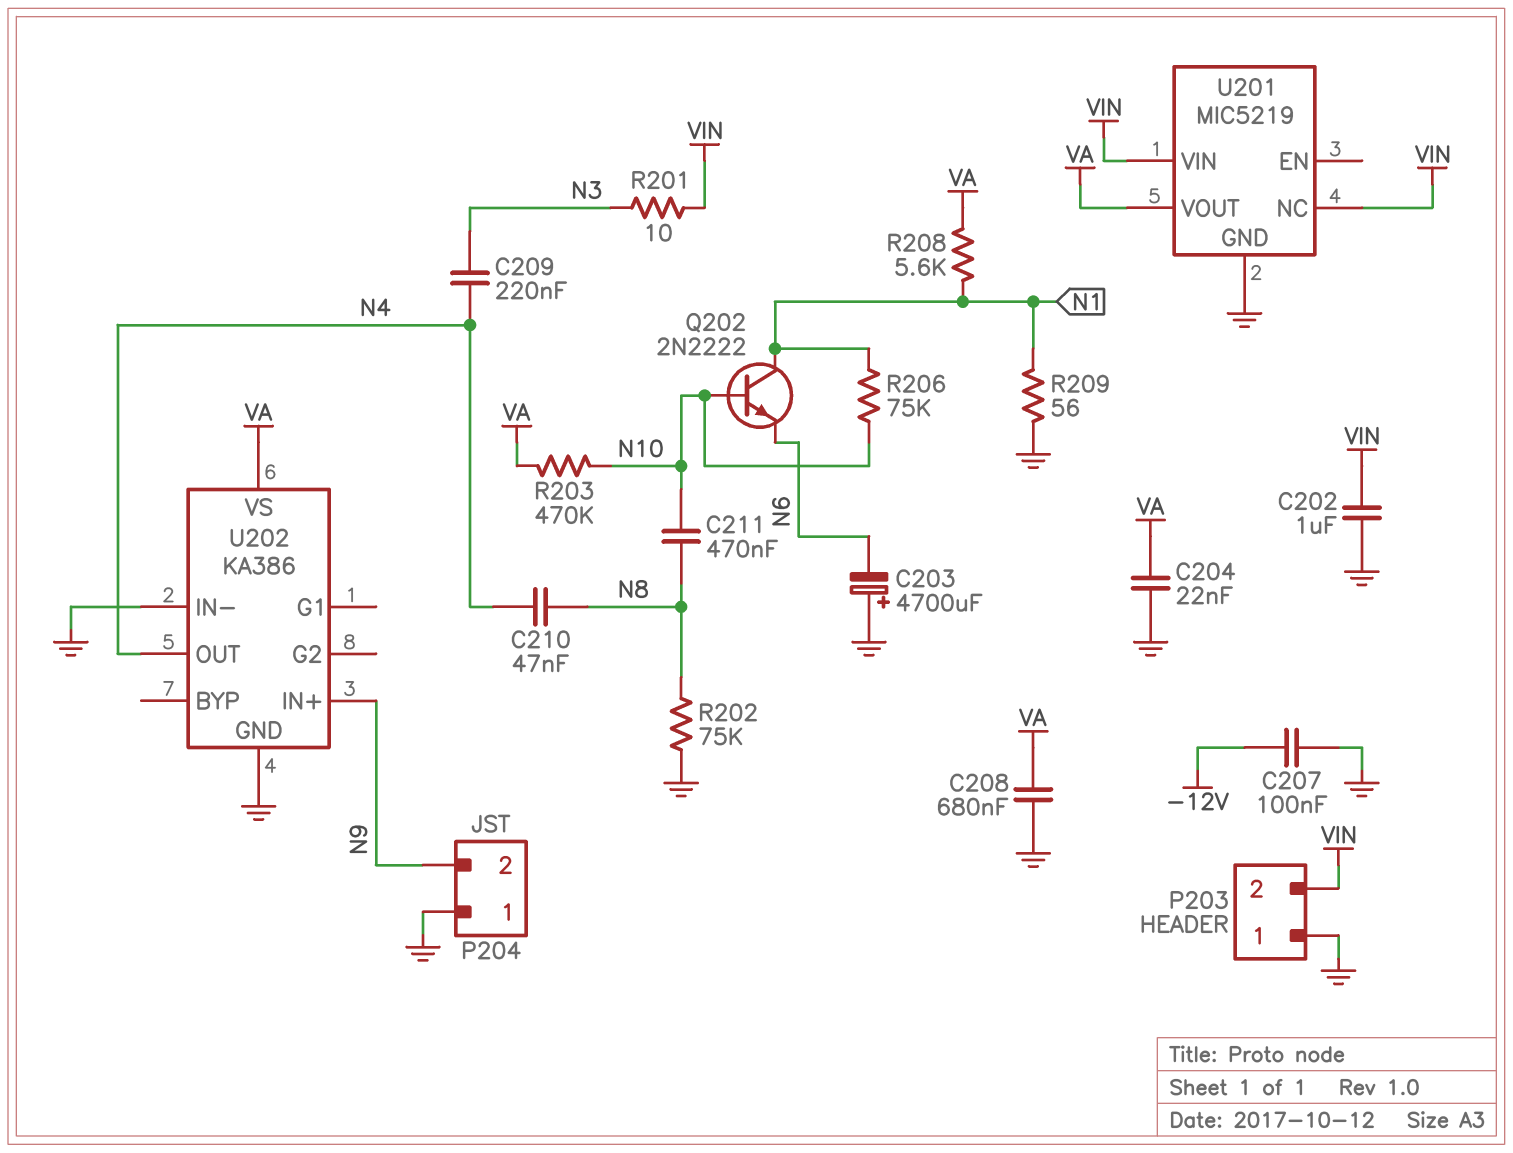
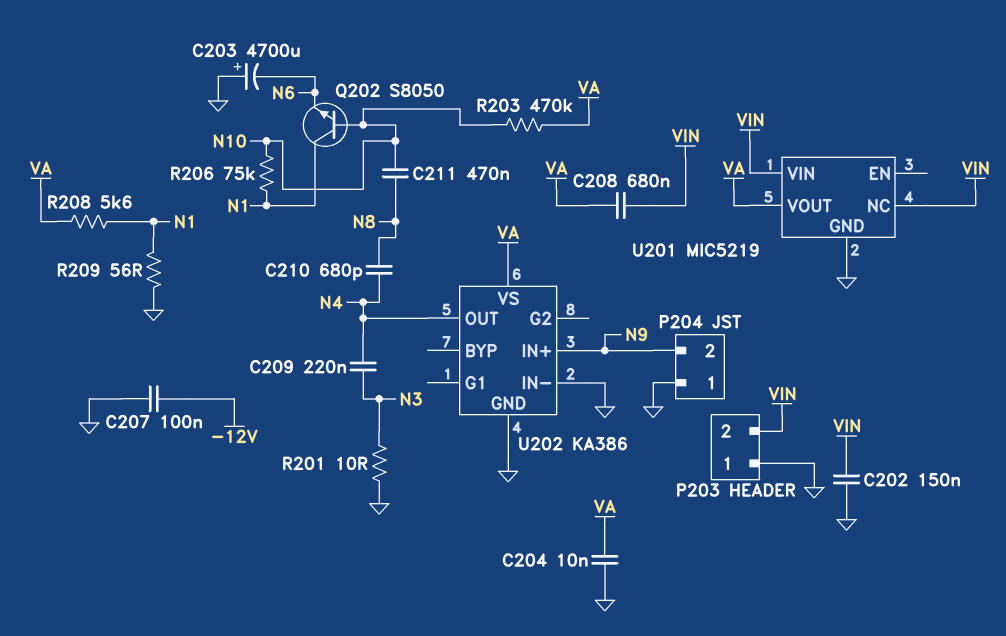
C202: 1uF (GND, VIN) -> 150nF (GND, VIN)
C204: 22nF (GND, VA) -> 10nF (GND, VA)
C208: 680nF (GND, VA) -> 680nF (VA, VIN)
C210: 47nF (N4, N8) -> 680pF (N4, N8)
Q202: NPN 2N2222 (B N10, C N1, E N6) -> NPN S8050 (B N10, C N1, E N6)
R201: 10 (N3, VIN) -> 10 (GND, N3)
R202: 75k (GND, N8) -> none

